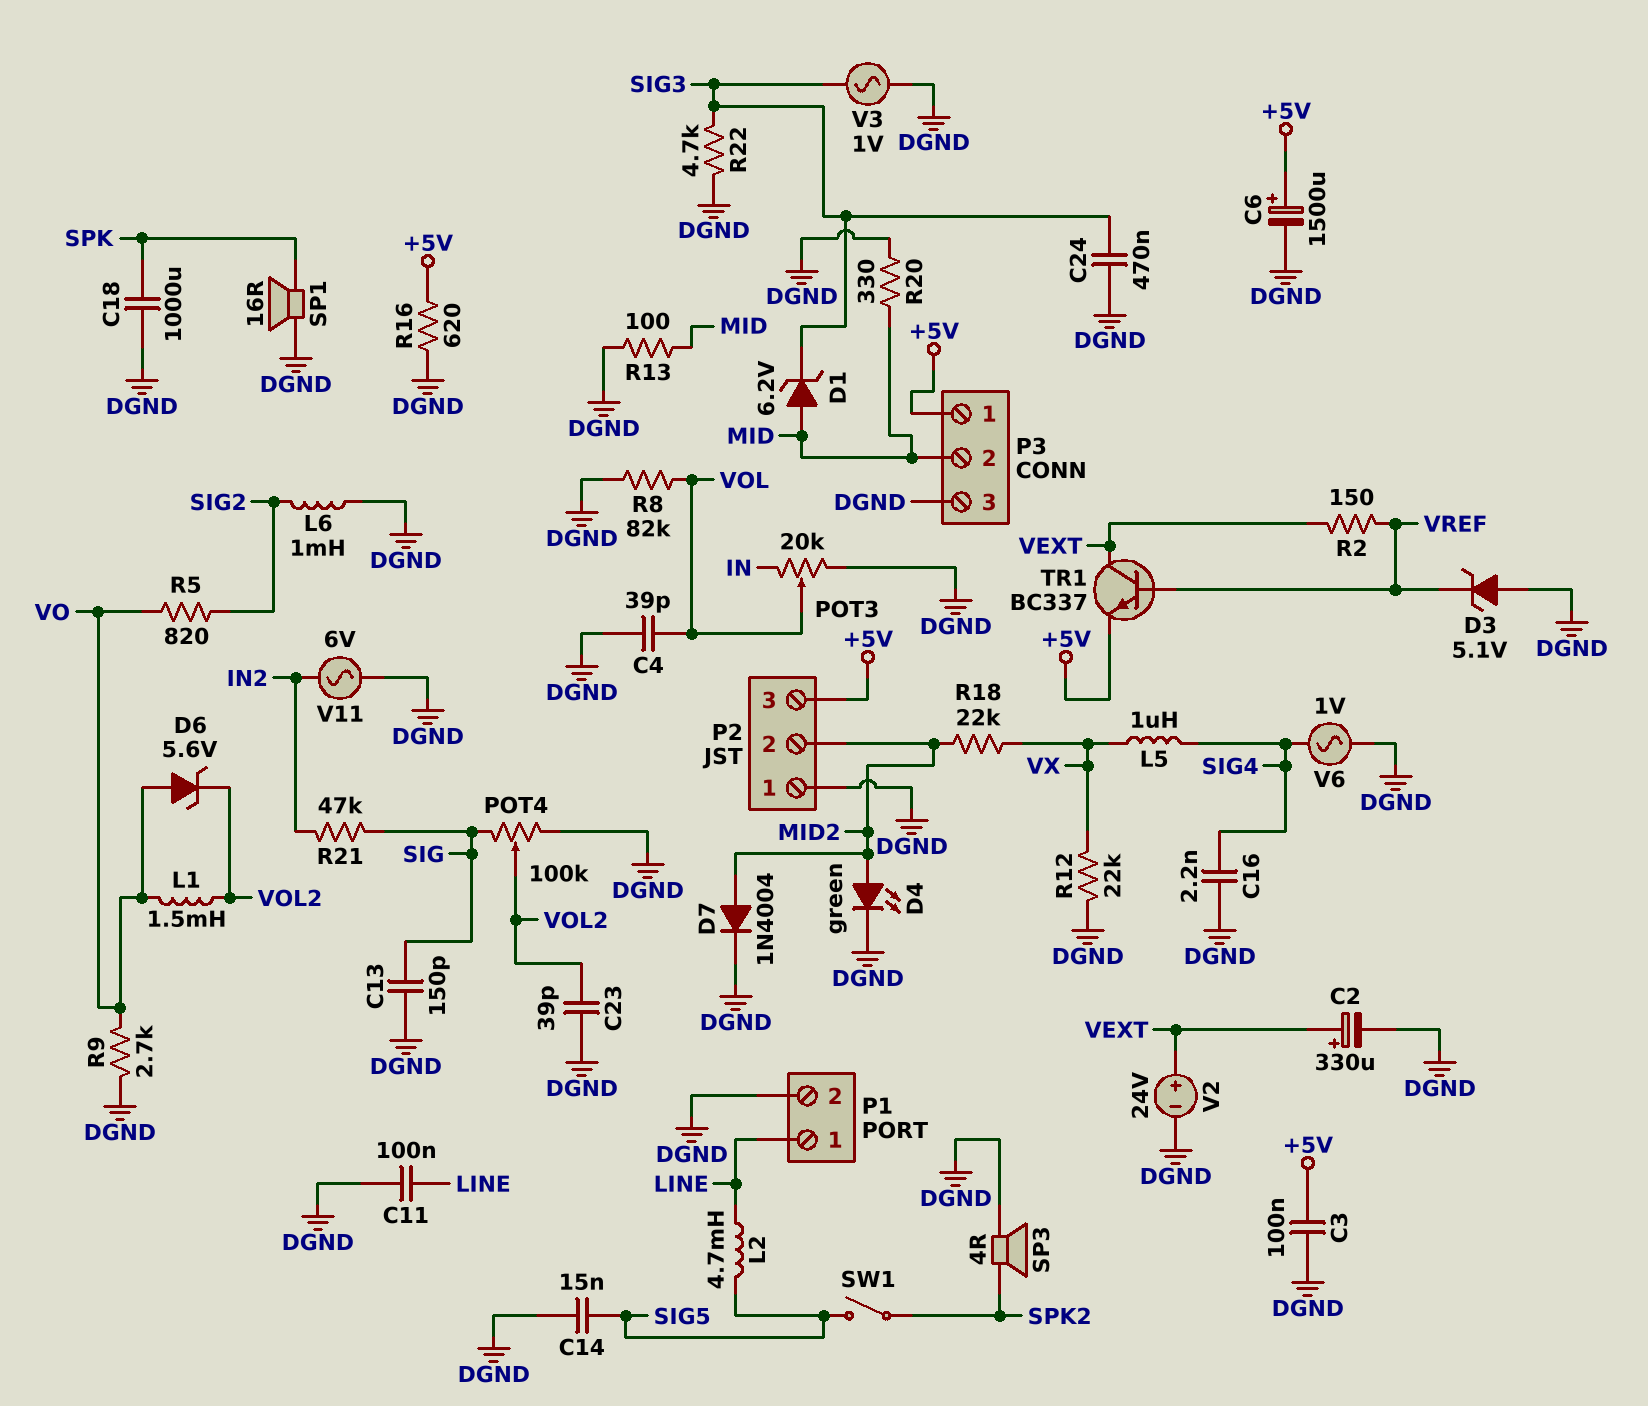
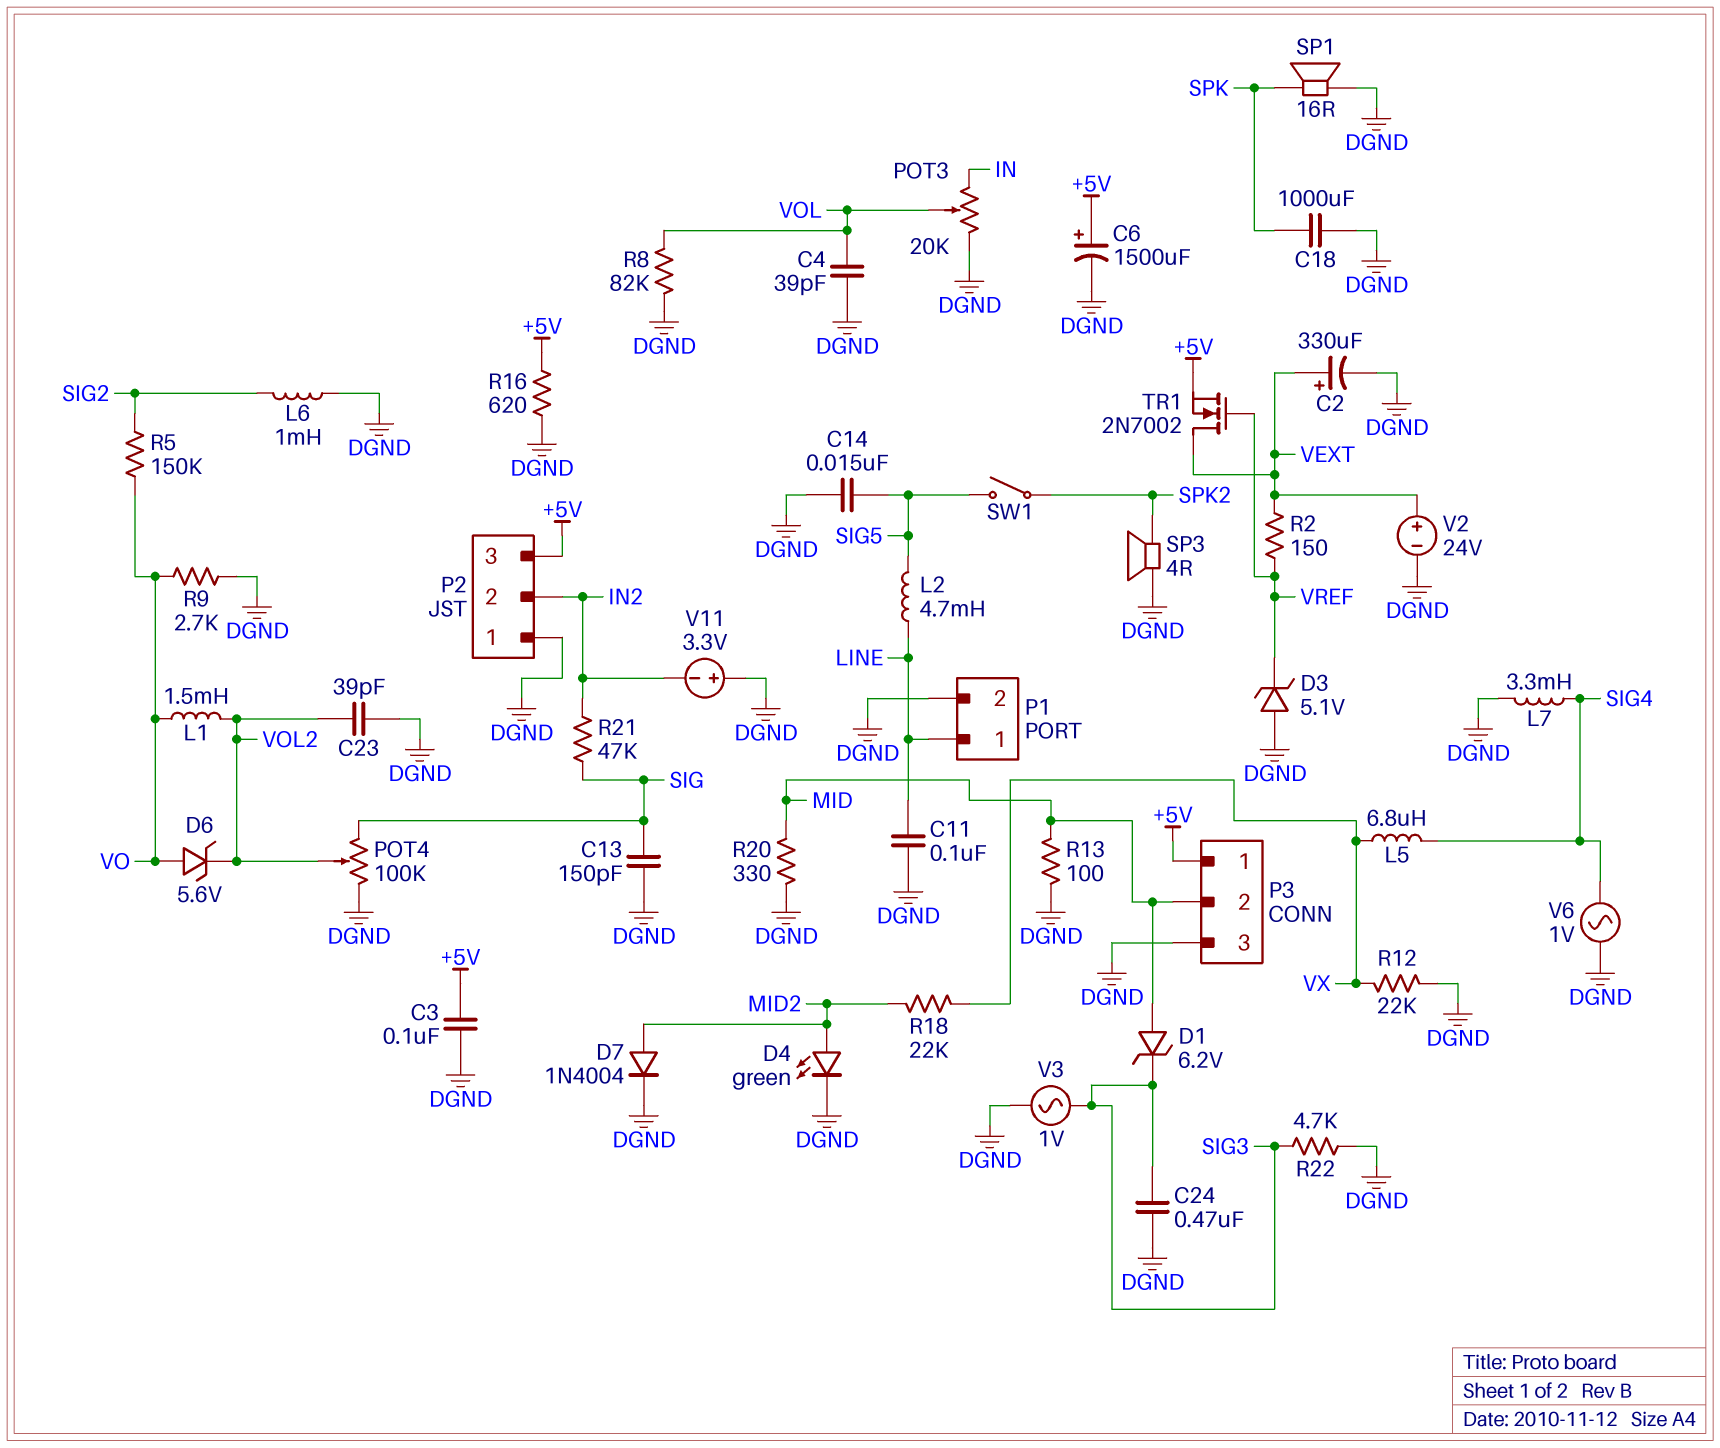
C16: 2.2nF (DGND, SIG4) -> none
L5: 1uH (SIG4, VX) -> 6.8uH (SIG4, VX)
L7: none -> 3.3mH (DGND, SIG4)
P2 pin 2: MID2 -> IN2
R5: 820 (SIG2, VO) -> 150k (SIG2, VO)
TR1: NPN BC337 (B VREF, C VEXT, E +5V) -> NMOS 2N7002 (G VREF, D VEXT, S +5V)
V11: AC 6V (DGND, IN2) -> 3.3V (plus DGND, minus IN2)

